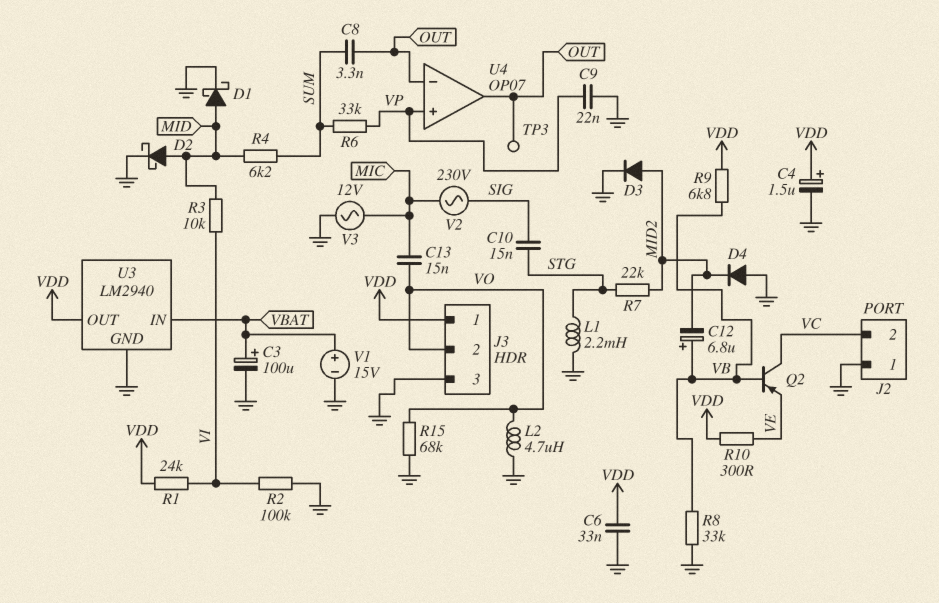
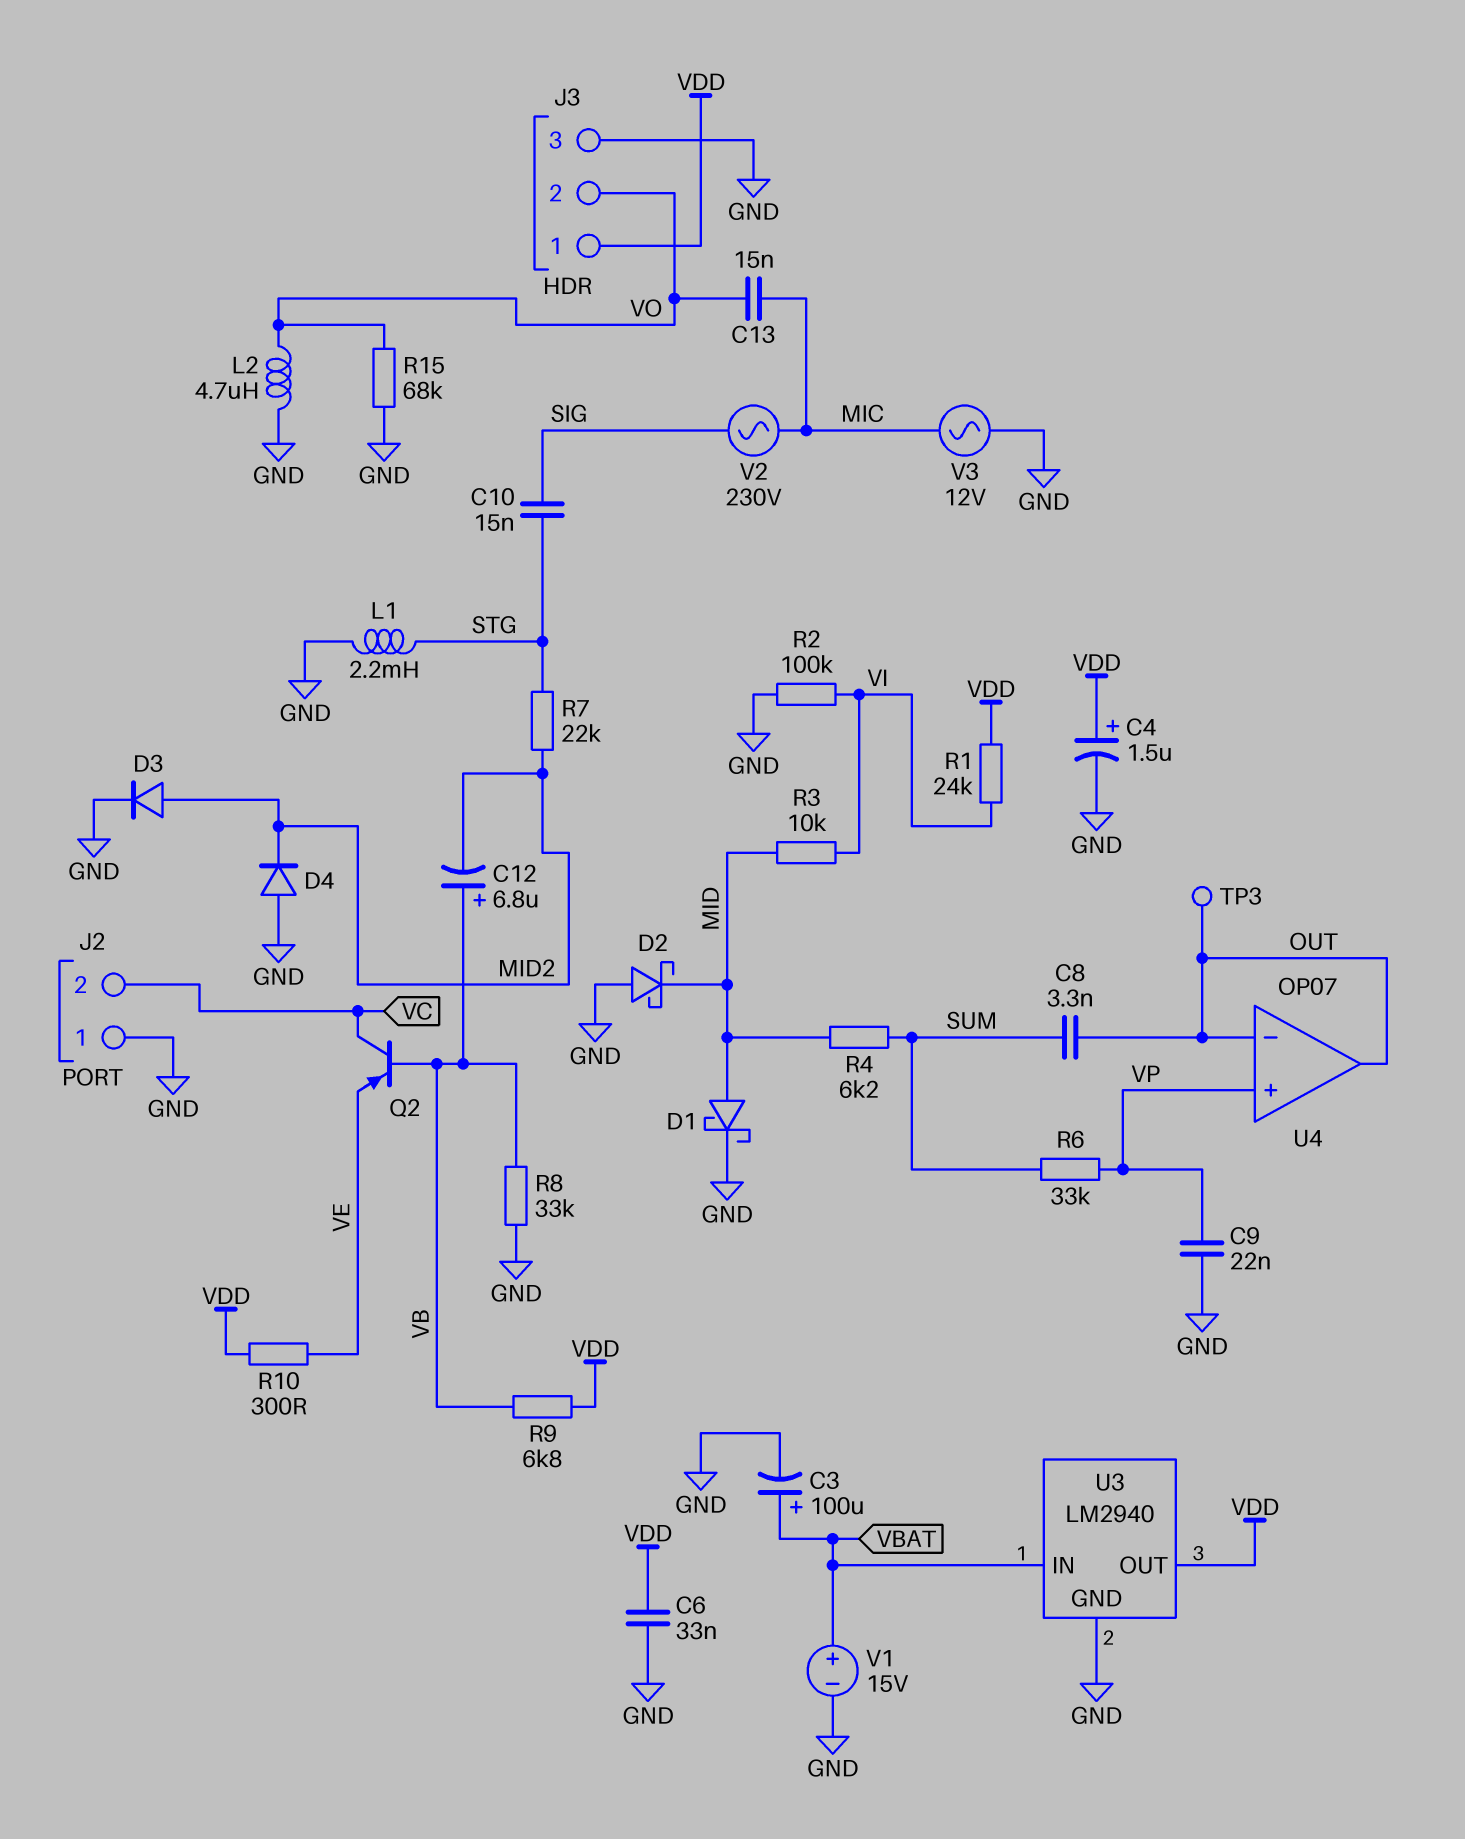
D2: schottky (A MID, K GND) -> schottky (A GND, K MID)

